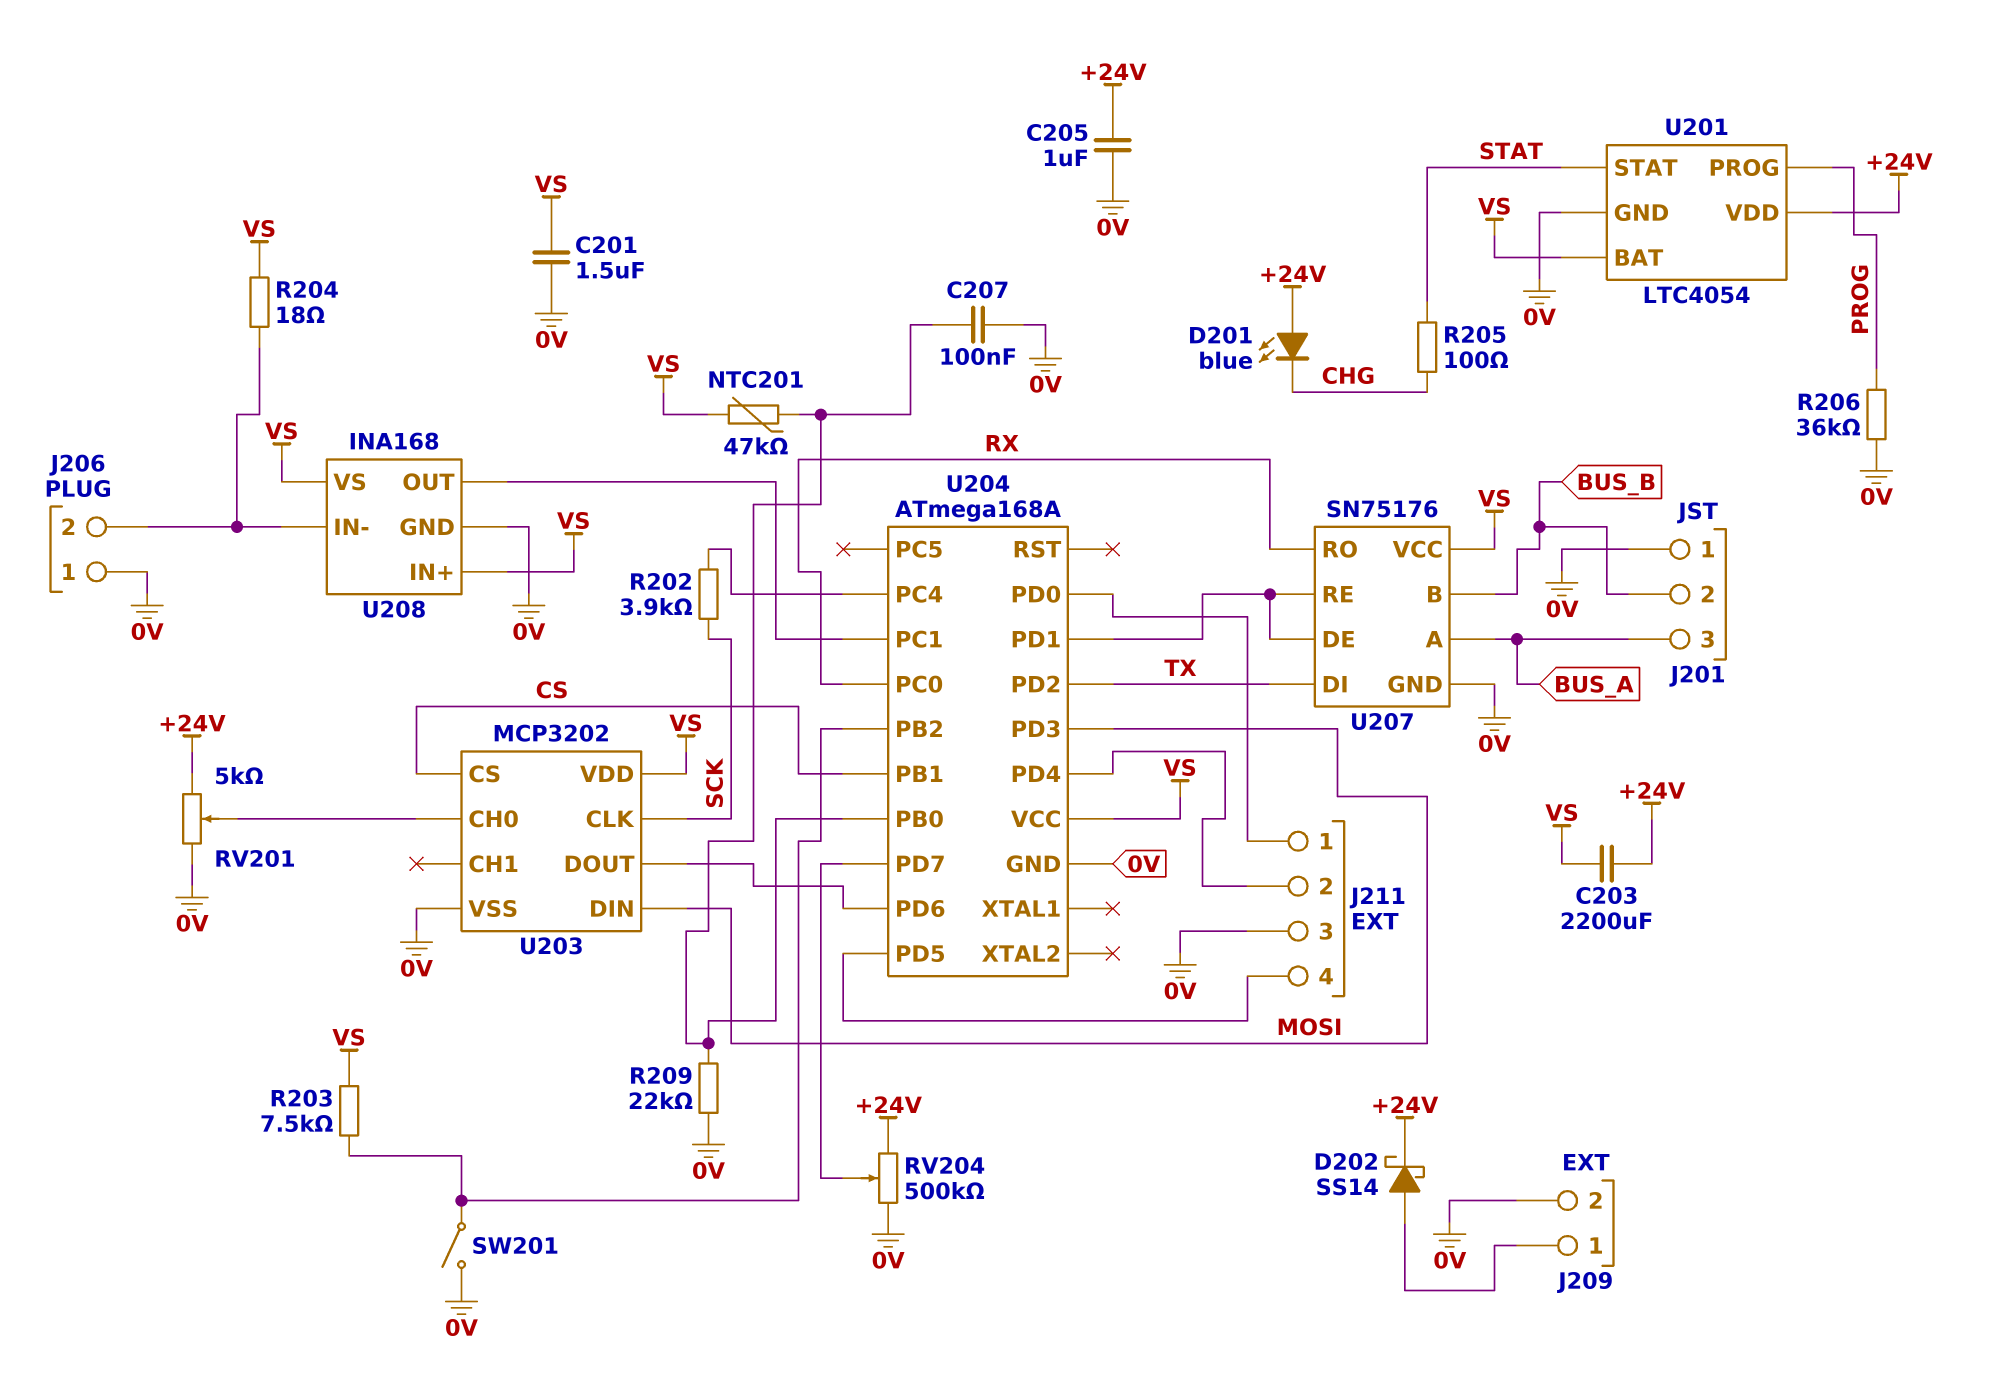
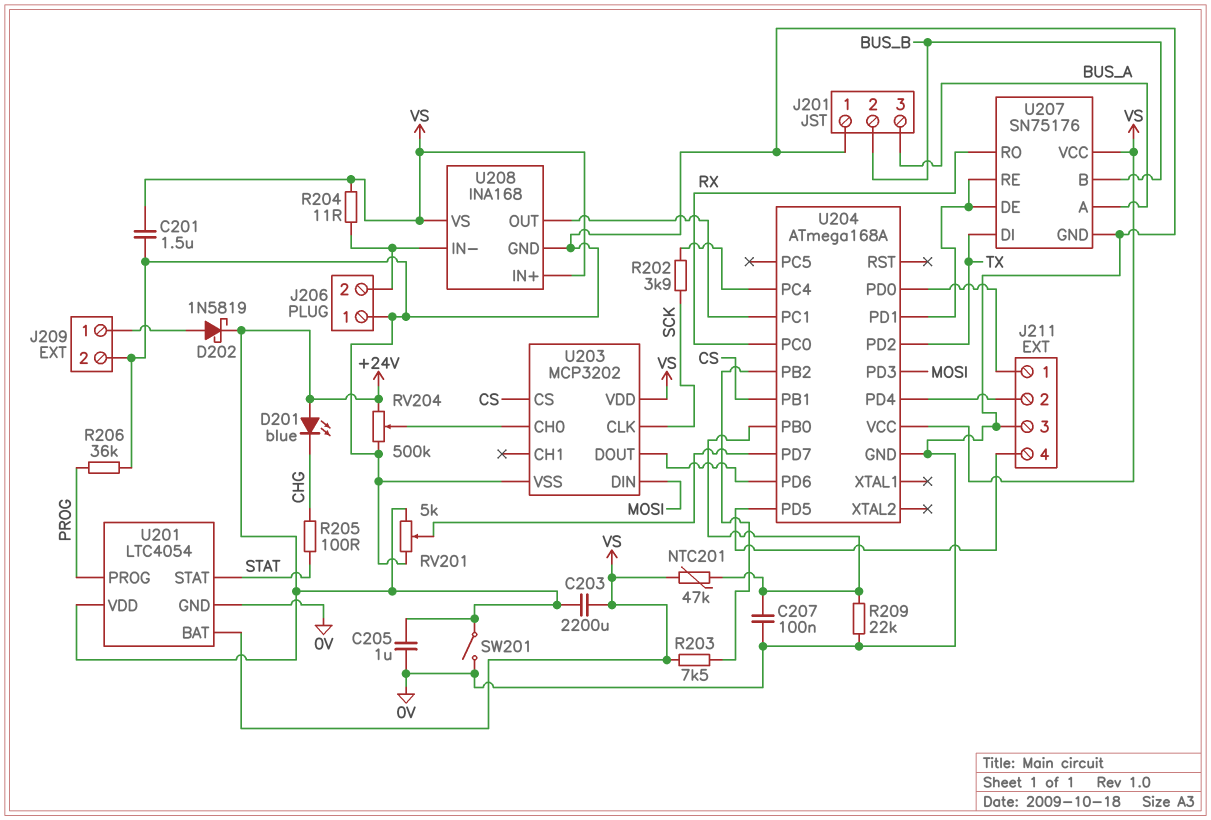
D202: schottky SS14 (A J209/1, K +24V) -> schottky 1N5819 (A J209/1, K +24V)
R204: 18 (J206/2, VS) -> 11 (J206/2, VS)
RV201: 5k (+24V, 0V, wiper U203/CH0) -> 5k (+24V, 0V, wiper U204/PD7)
RV204: 500k (+24V, 0V, wiper U204/PD7) -> 500k (+24V, 0V, wiper U203/CH0)
SW201: switch (0V, U204/PB2) -> switch (+24V, 0V)

